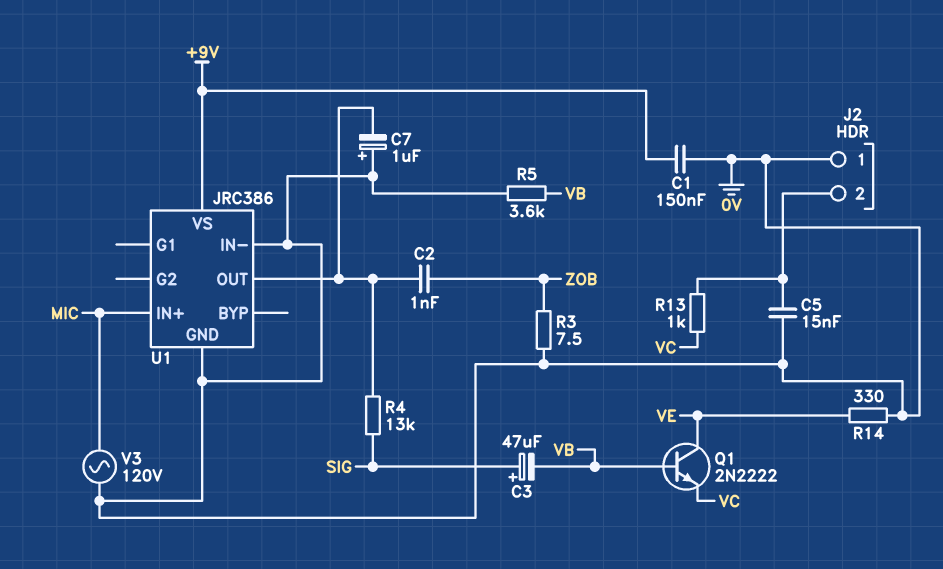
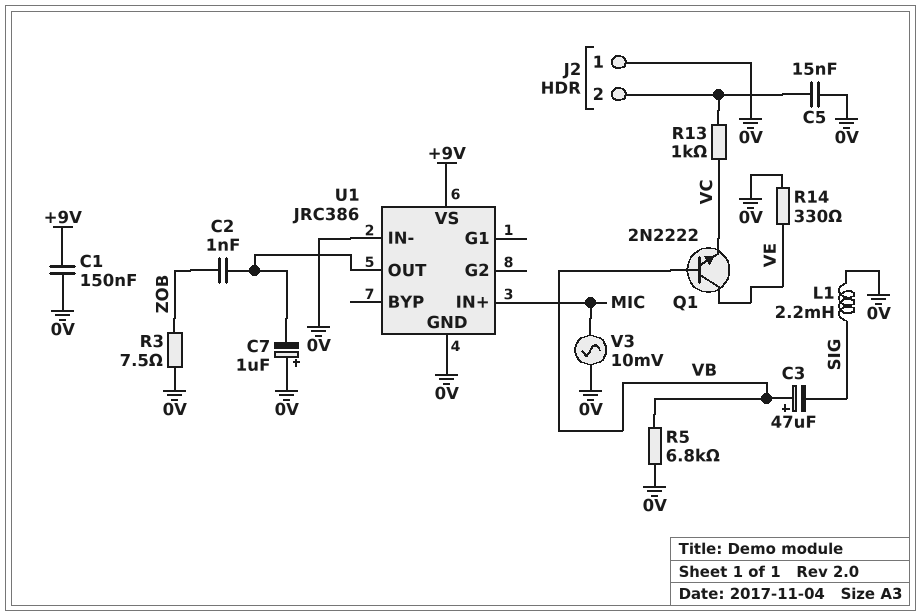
C3: 47uF (plus SIG, minus VB) -> 47uF (plus VB, minus SIG)
L1: none -> 2.2mH (0V, SIG)
R4: 13k (SIG, U1/OUT) -> none
R5: 3.6k (0V, VB) -> 6.8k (0V, VB)
V3: AC 120V (0V, MIC) -> AC 10mV (0V, MIC)

